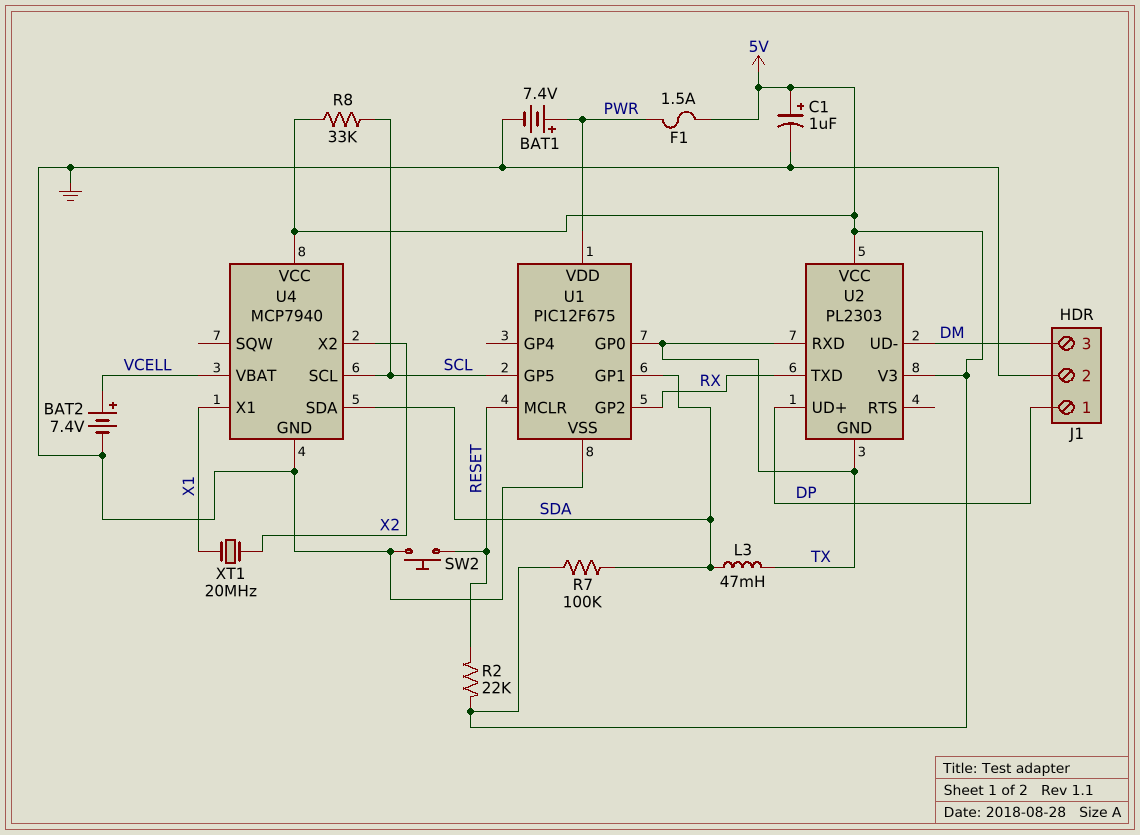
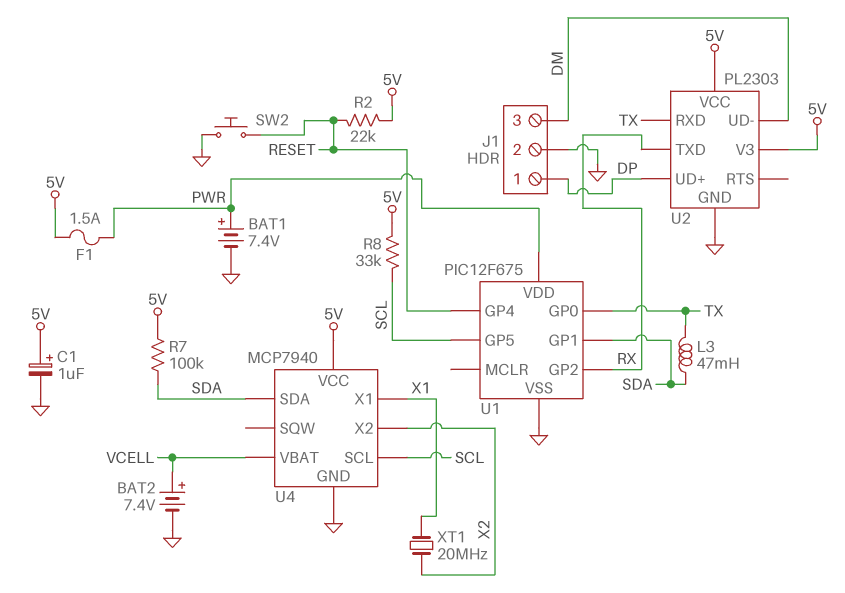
U1 pin GP4: none -> RESET
U1 pin MCLR: RESET -> none
U2 pin GND: TX -> GND

